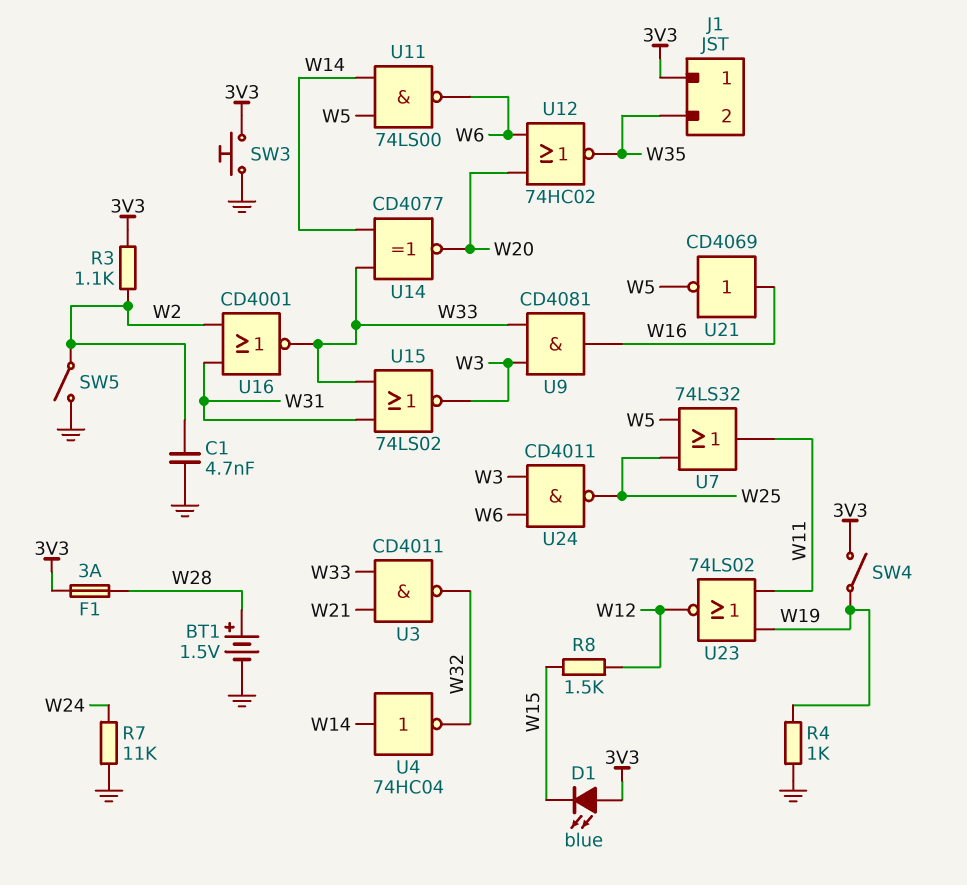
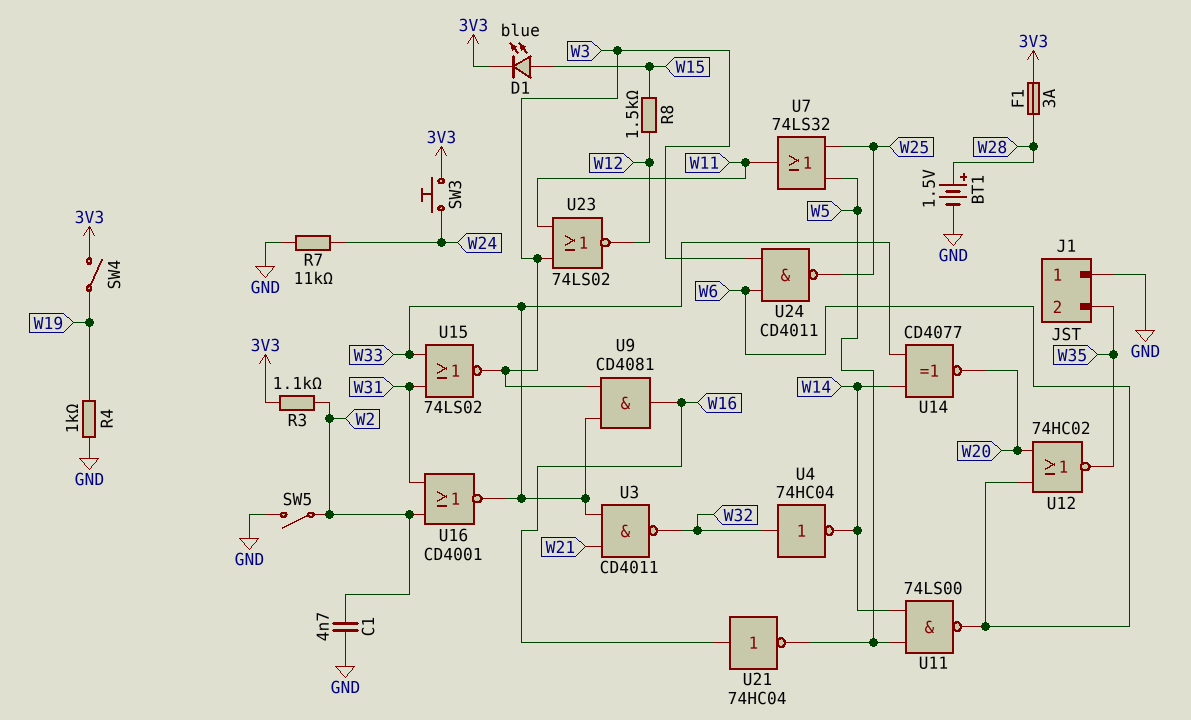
D1: LED blue (A 3V3, K W15) -> LED blue (A W15, K 3V3)
J1 pin 1: 3V3 -> GND
SW3: button (3V3, GND) -> button (3V3, W24)
U4: NOT 74HC04 (in W14, out W32) -> NOT 74HC04 (in W32, out W14)
U21: NOT CD4069 (in W16, out W5) -> NOT 74HC04 (in W16, out W5)
U23: NOR 74LS02 (in W11, in W19, out W12) -> NOR 74LS02 (in W3, in W11, out W12)

